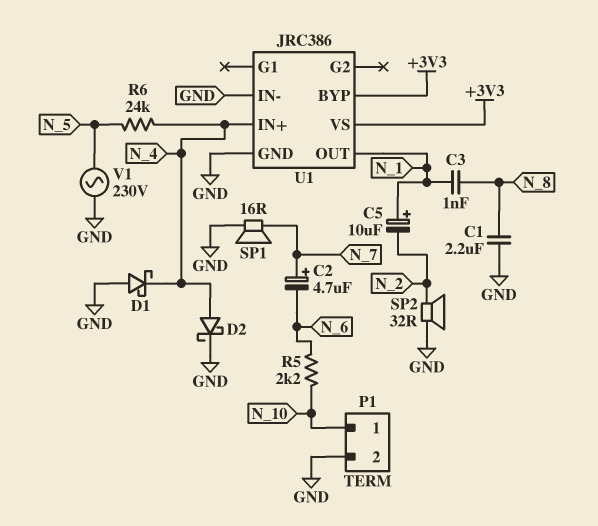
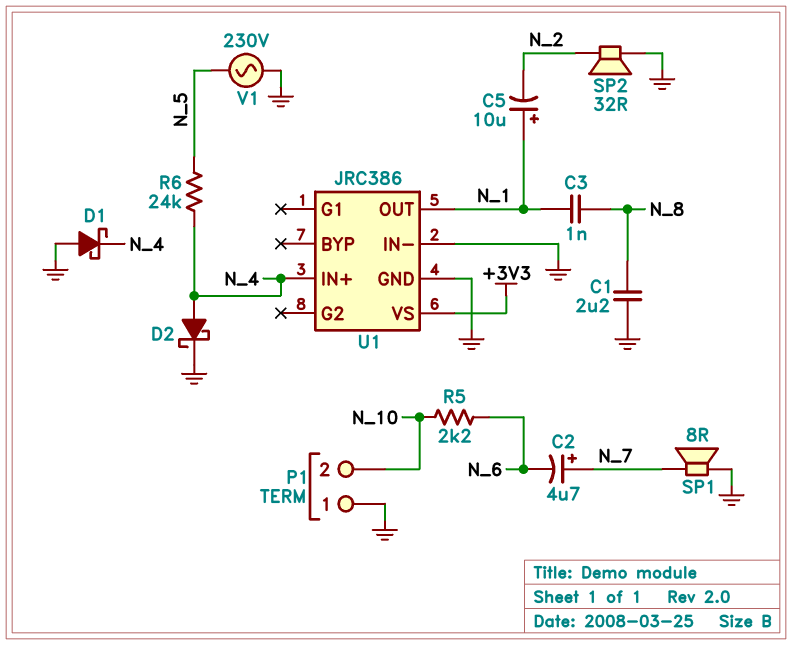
P1 pin 1: N_10 -> GND
P1 pin 2: GND -> N_10
SP1: speaker 16R (GND, N_7) -> speaker 8R (GND, N_7)
U1 pin BYP: +3V3 -> none

